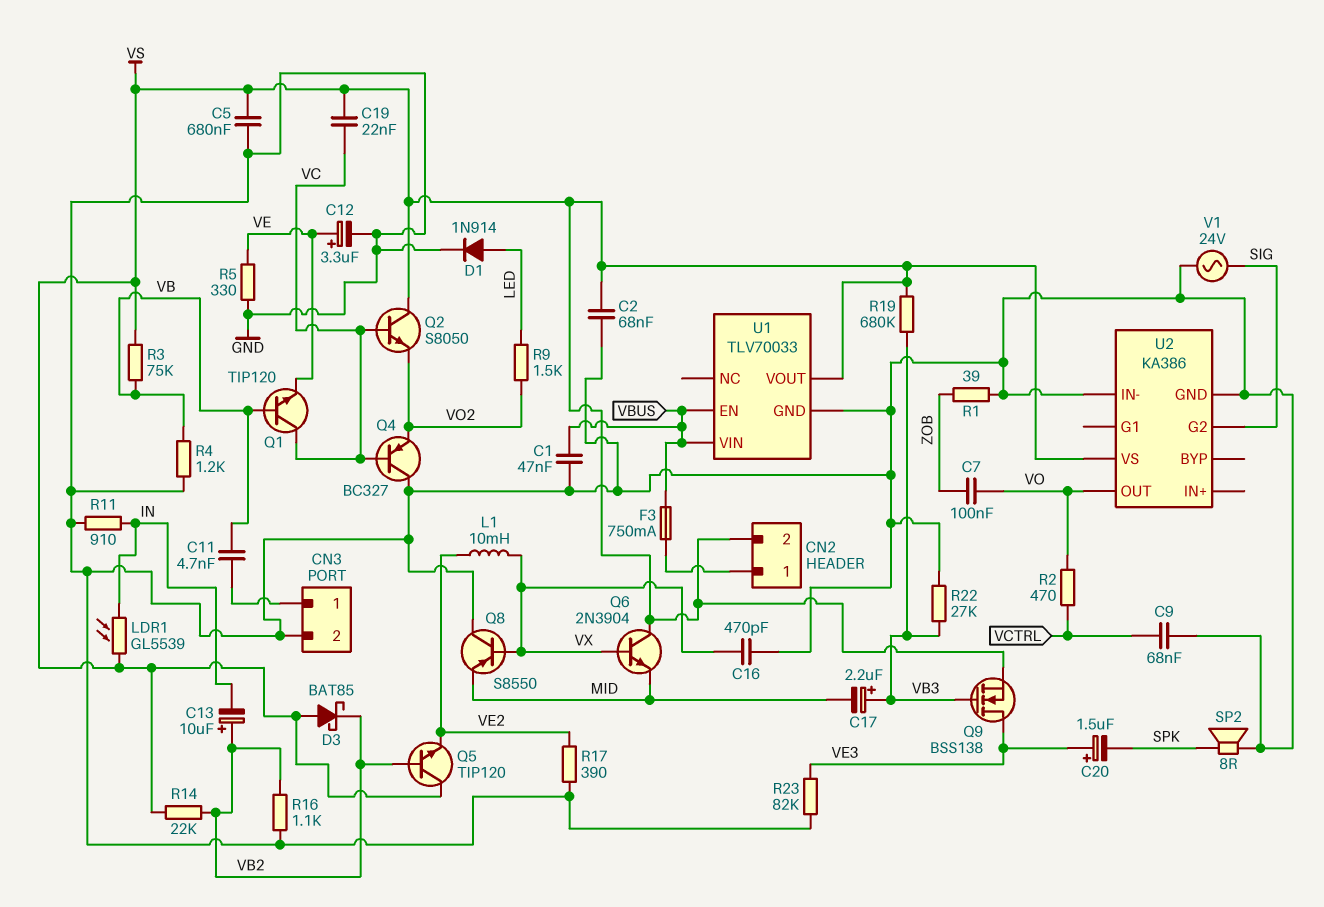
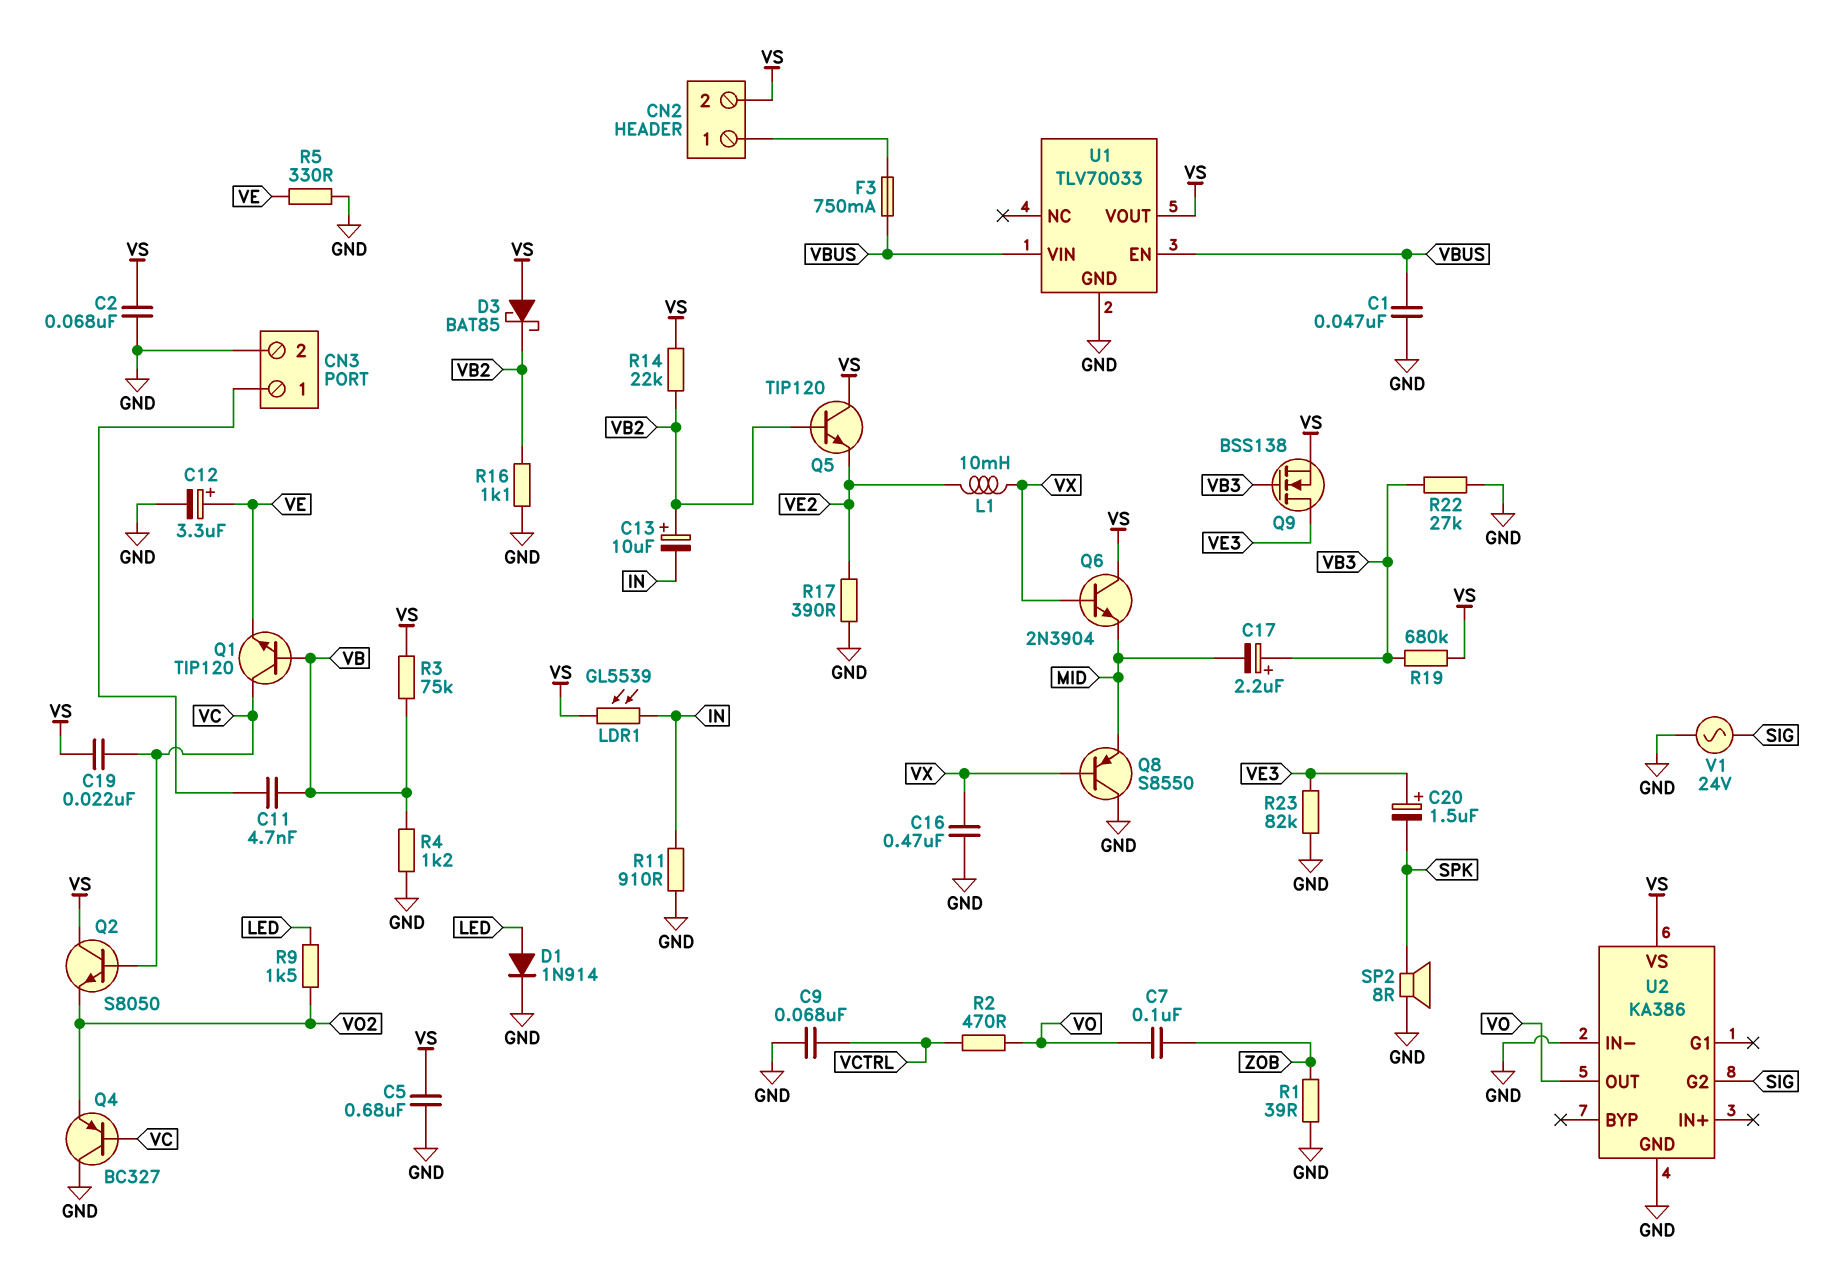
C16: 470pF (GND, VX) -> 470nF (GND, VX)

